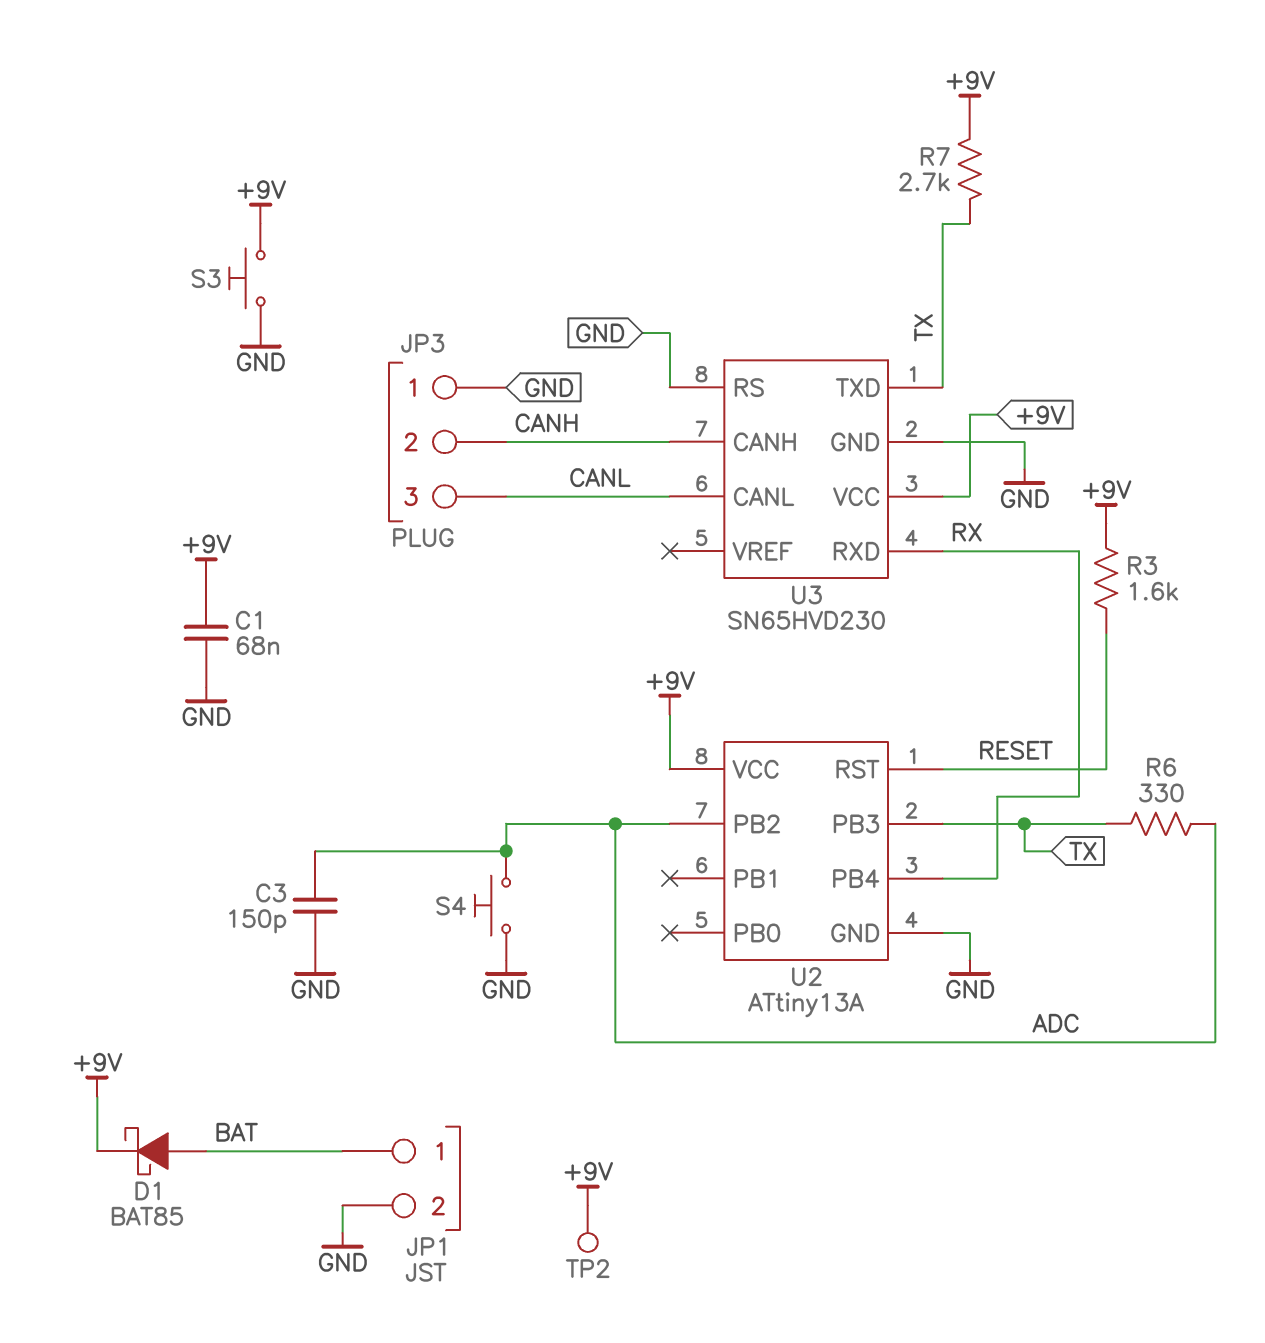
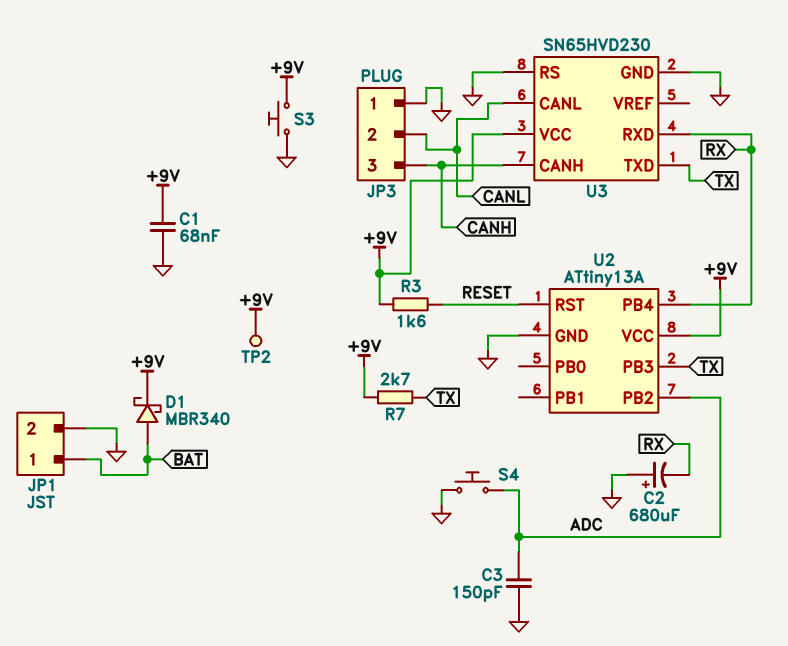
C2: none -> 680uF (plus GND, minus RX)
D1: schottky BAT85 (A BAT, K +9V) -> schottky MBR340 (A BAT, K +9V)
JP3 pin 2: CANH -> CANL
JP3 pin 3: CANL -> CANH
R6: 330 (ADC, TX) -> none

